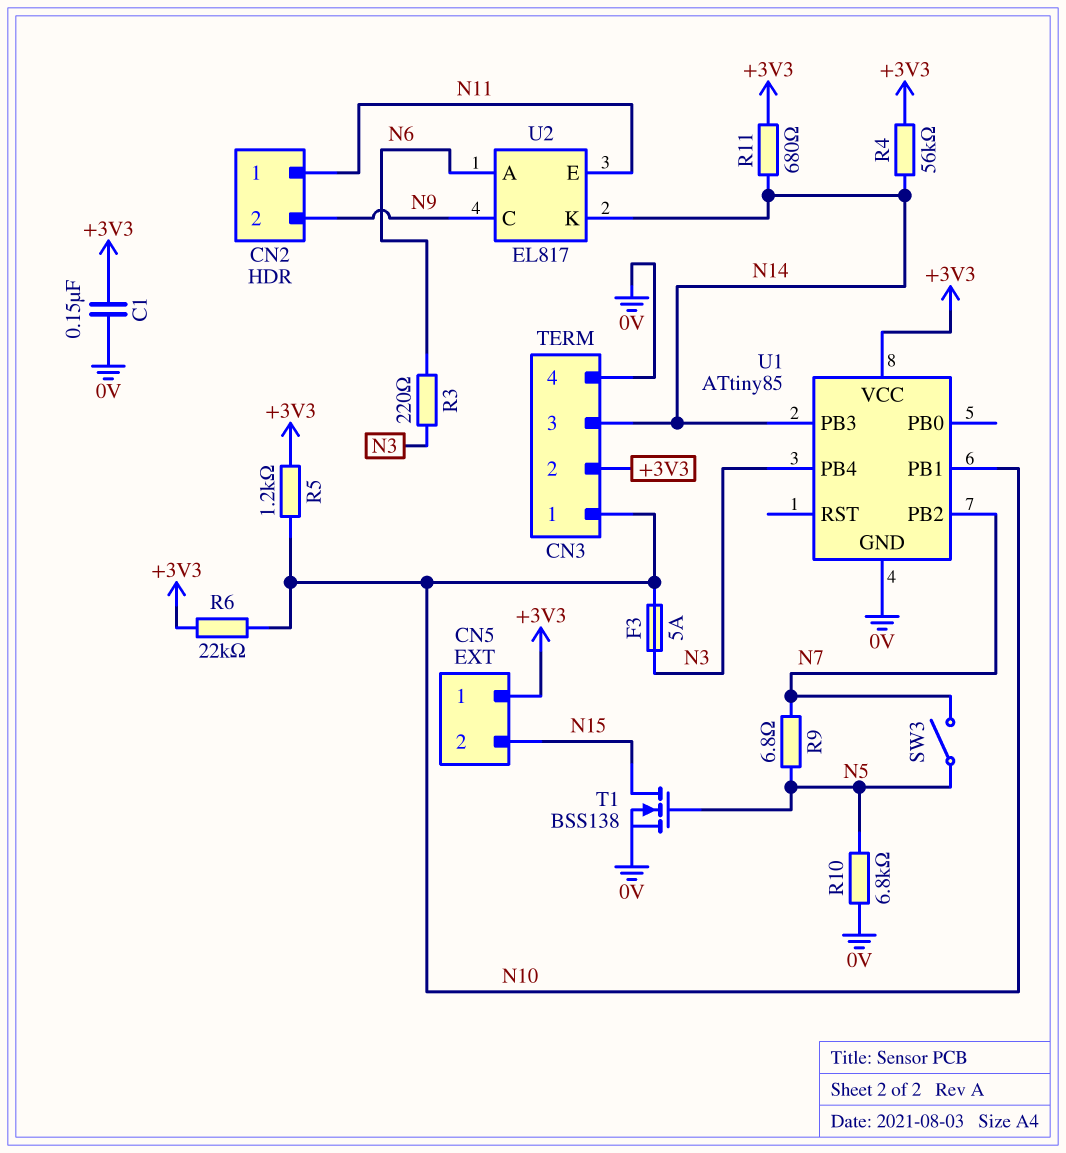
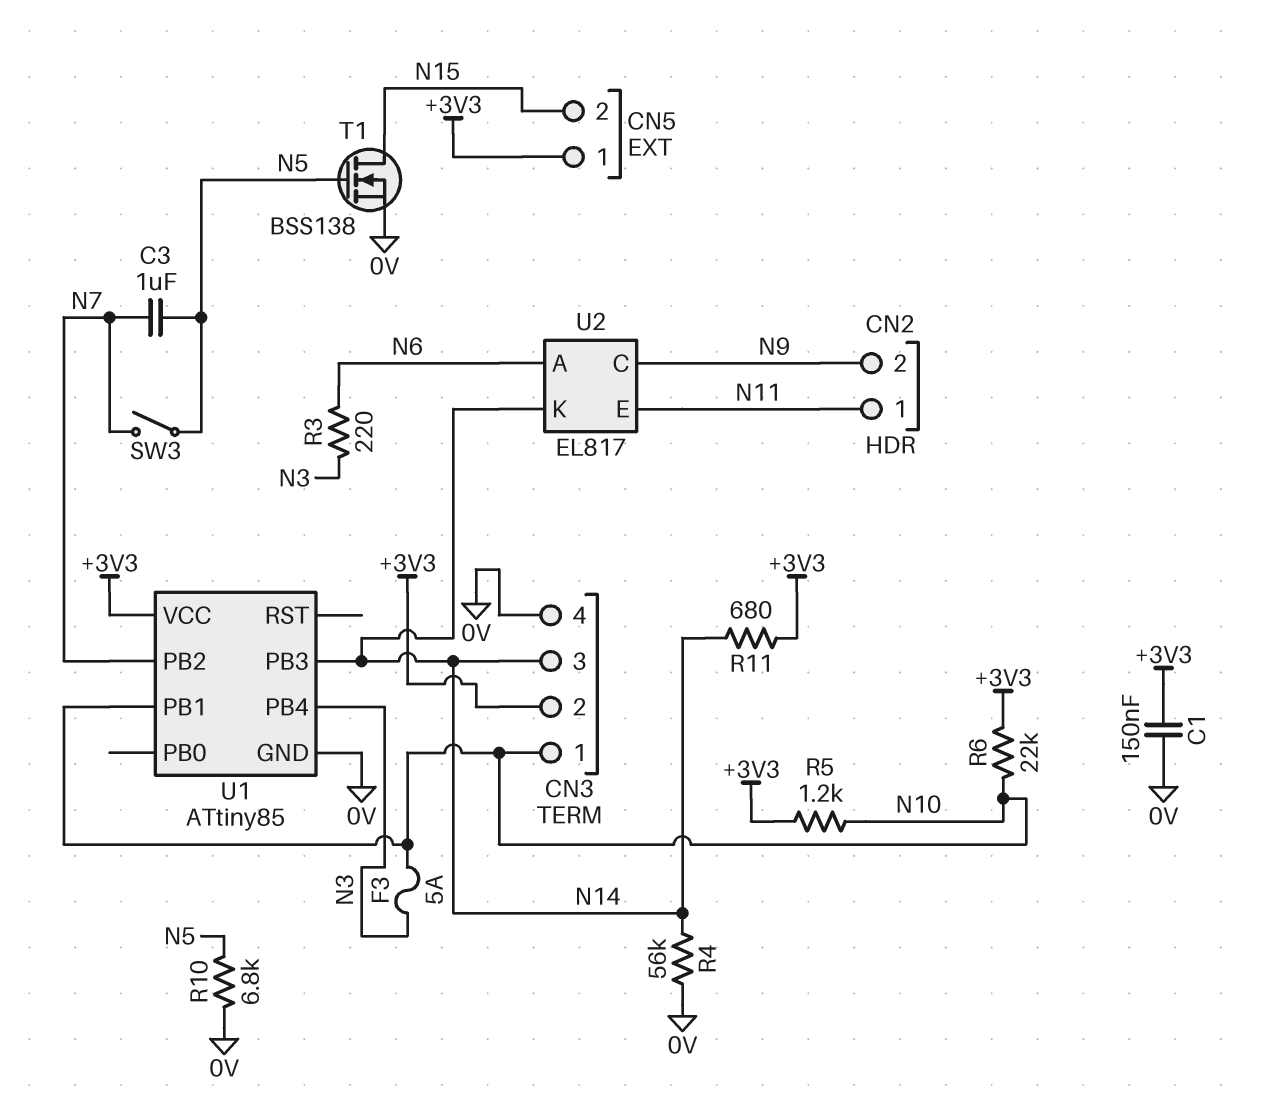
C3: none -> 1uF (N5, N7)
R4: 56k (+3V3, N14) -> 56k (0V, N14)
R9: 6.8 (N5, N7) -> none

